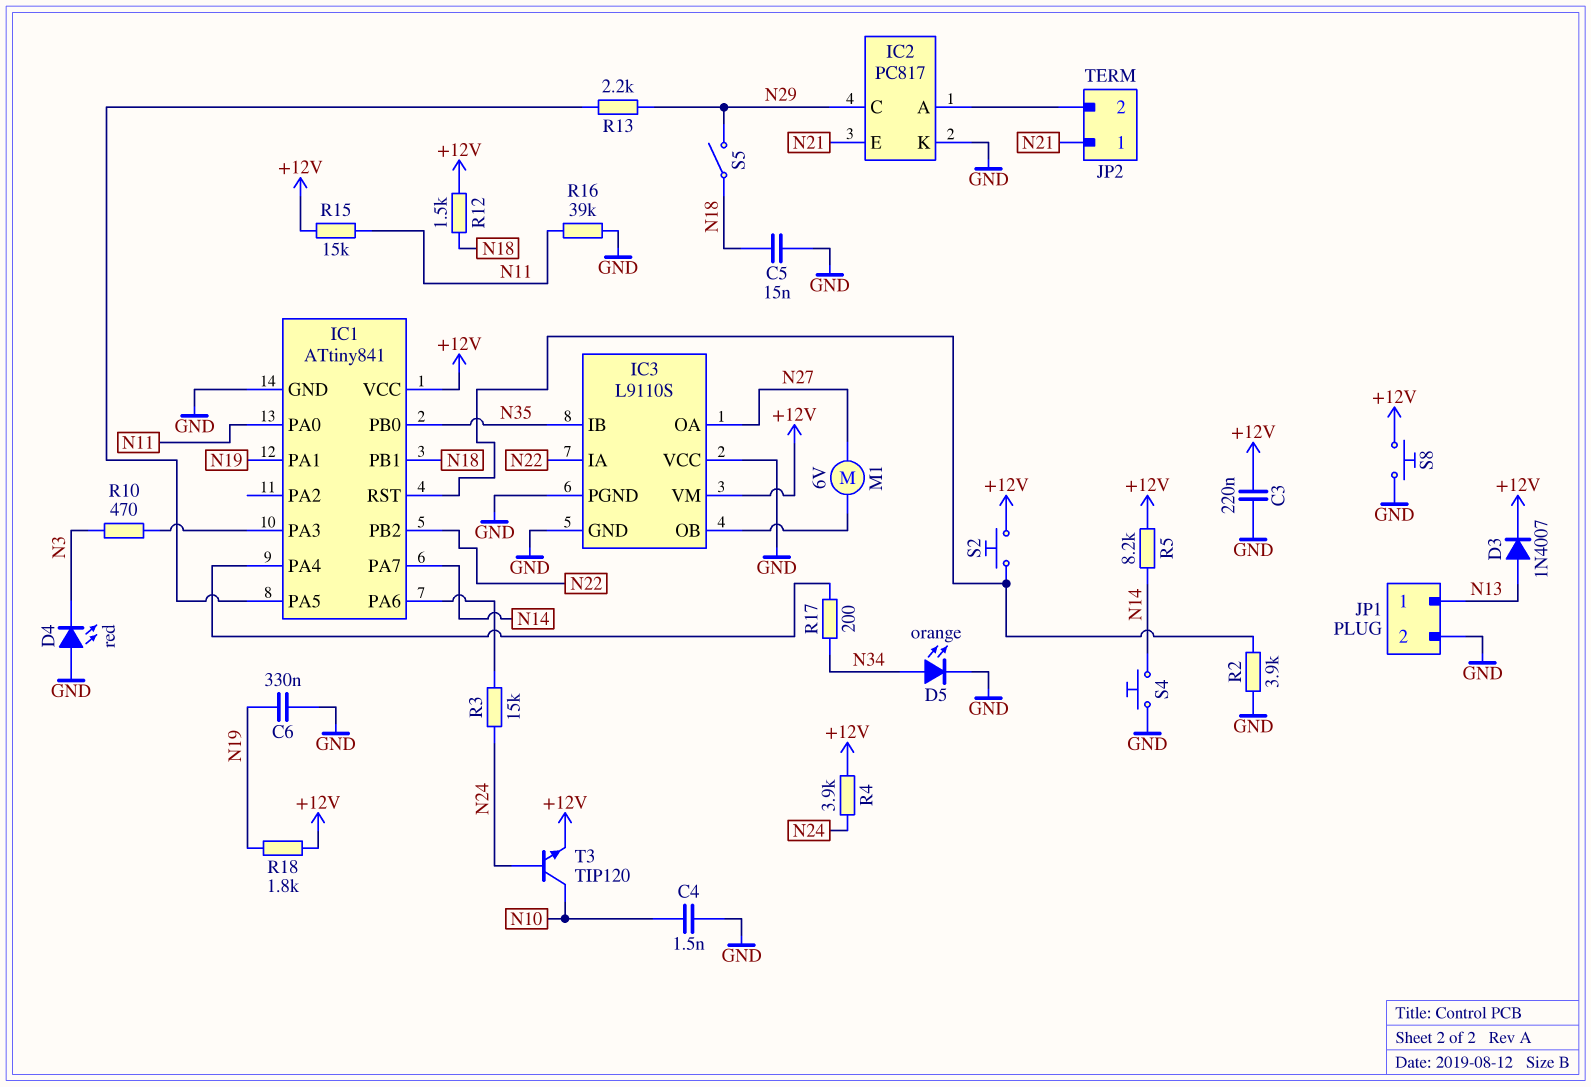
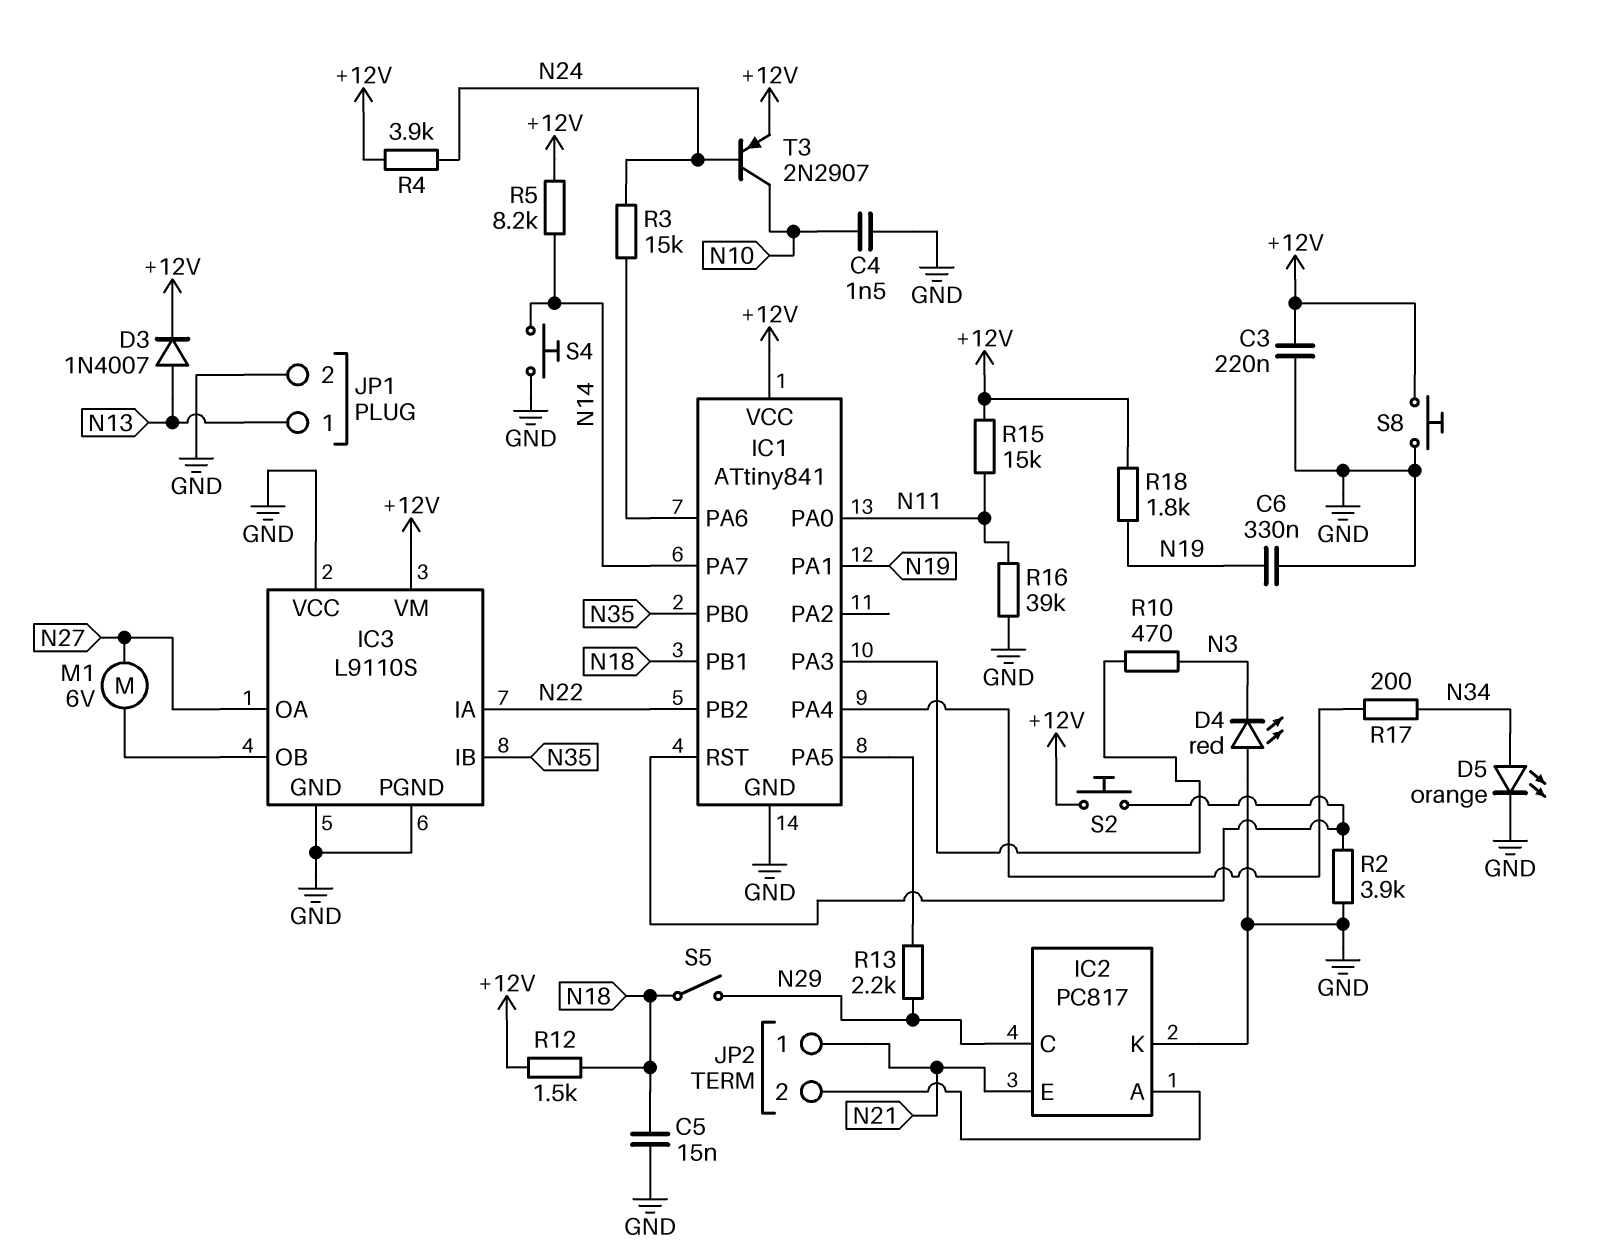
T3: NPN TIP120 (B N24, C N10, E +12V) -> PNP 2N2907 (B N24, C N10, E +12V)

